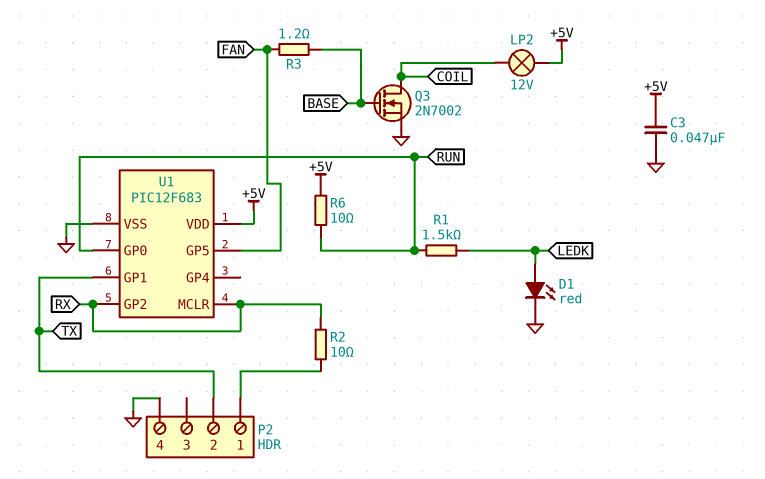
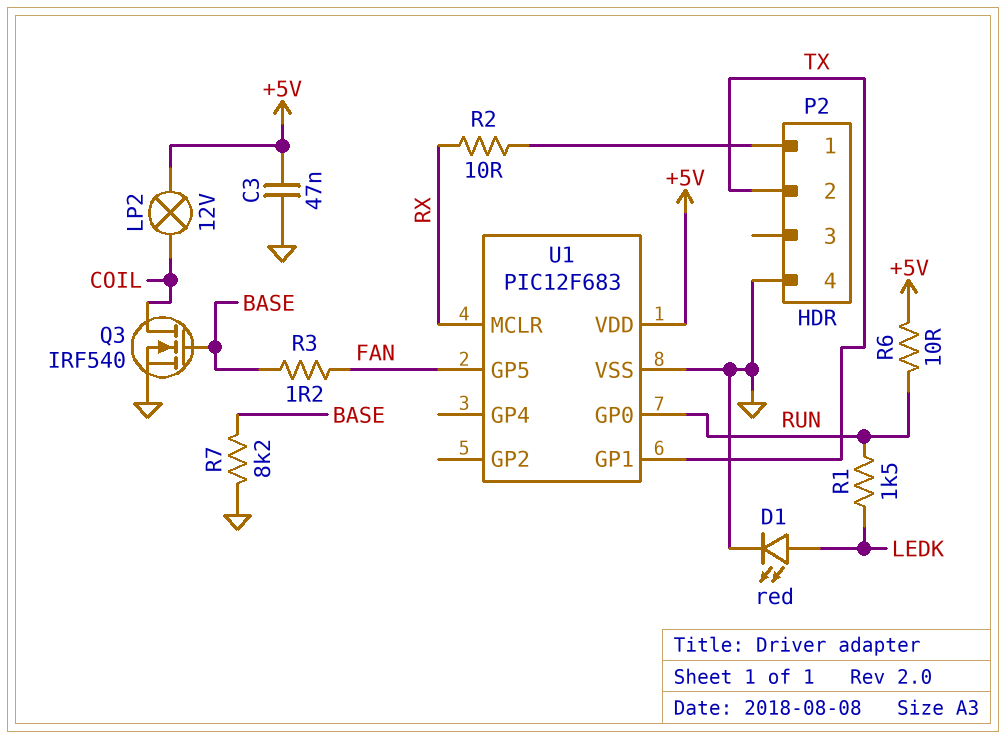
Q3: NMOS 2N7002 (G BASE, D COIL, S GND) -> NMOS IRF540 (G BASE, D COIL, S GND)
R7: none -> 8.2k (BASE, GND)
U1 pin GP2: RX -> none

